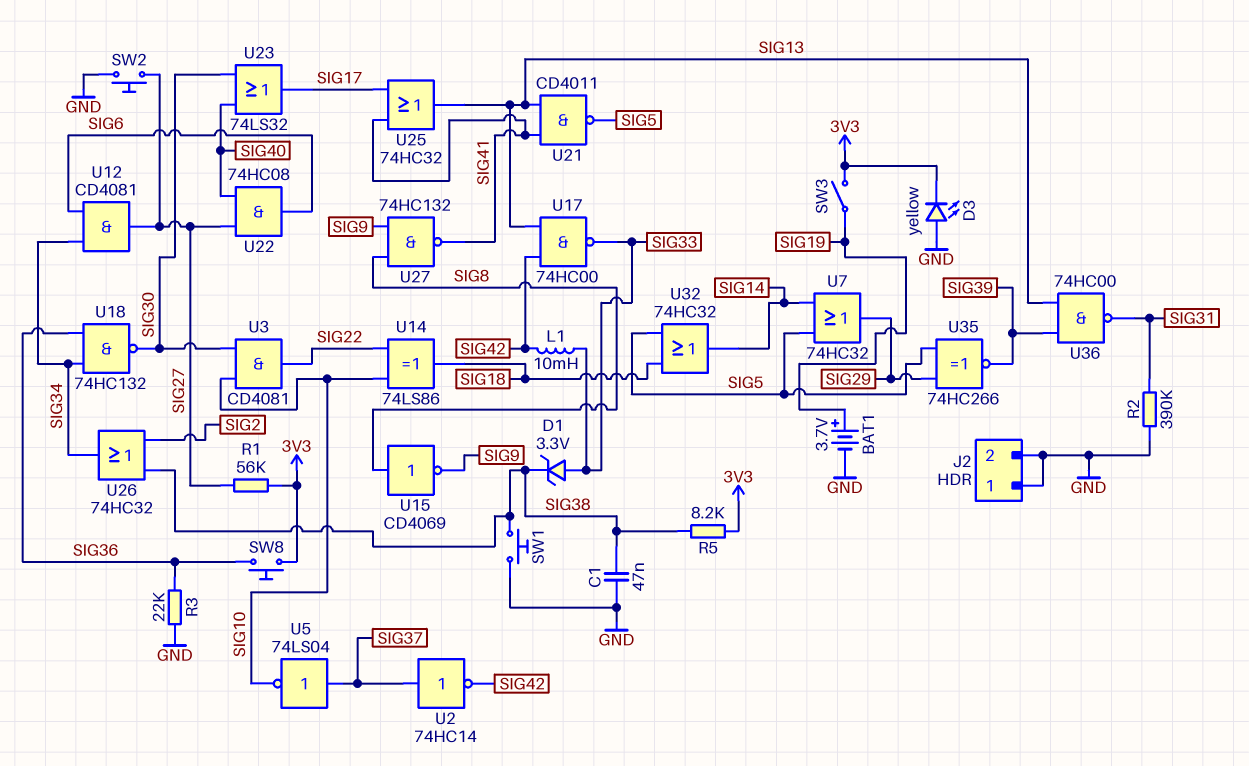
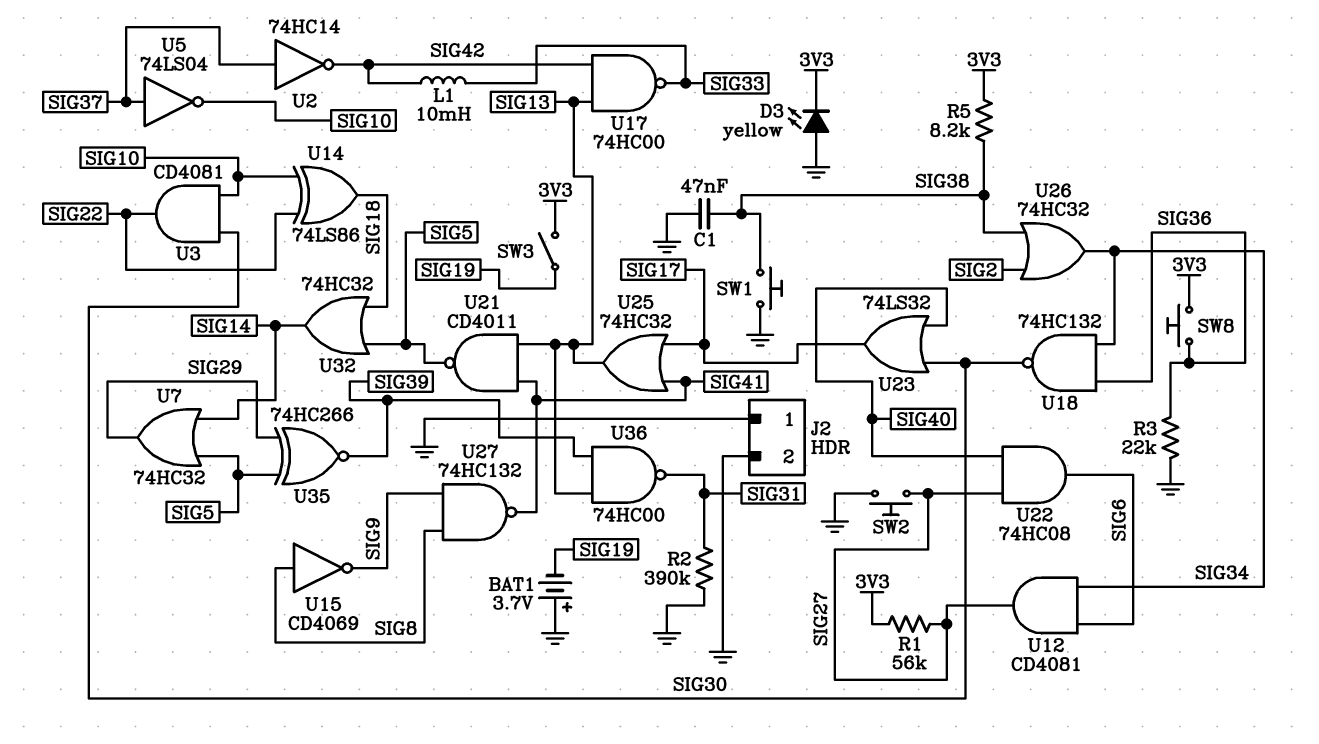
BAT1: 3.7V (plus SIG19, minus GND) -> 3.7V (plus GND, minus SIG19)
D1: zener 3.3V (A SIG33, K SIG38) -> none

